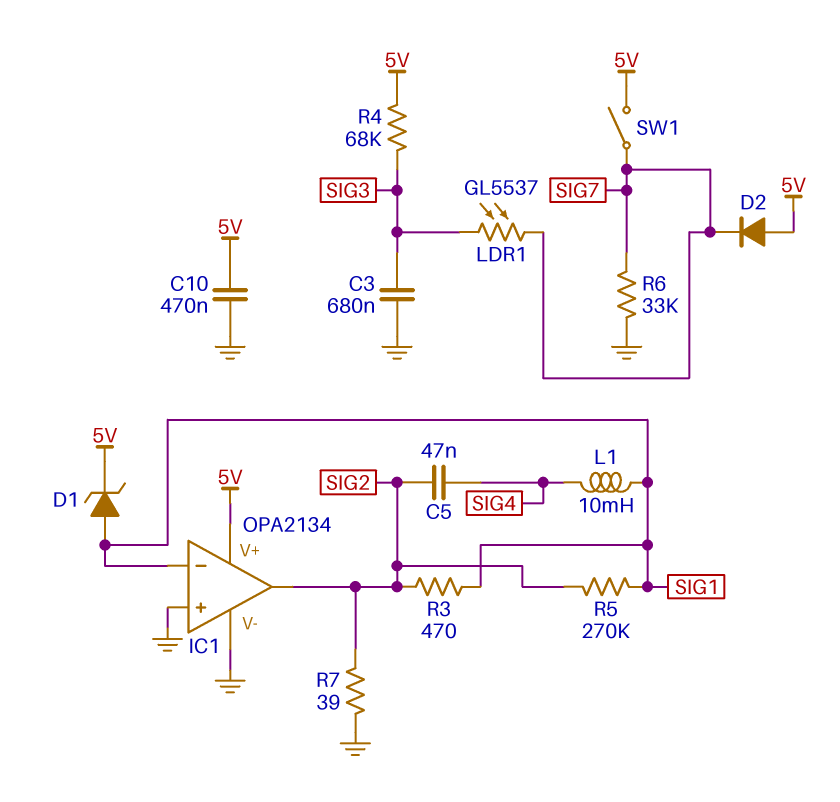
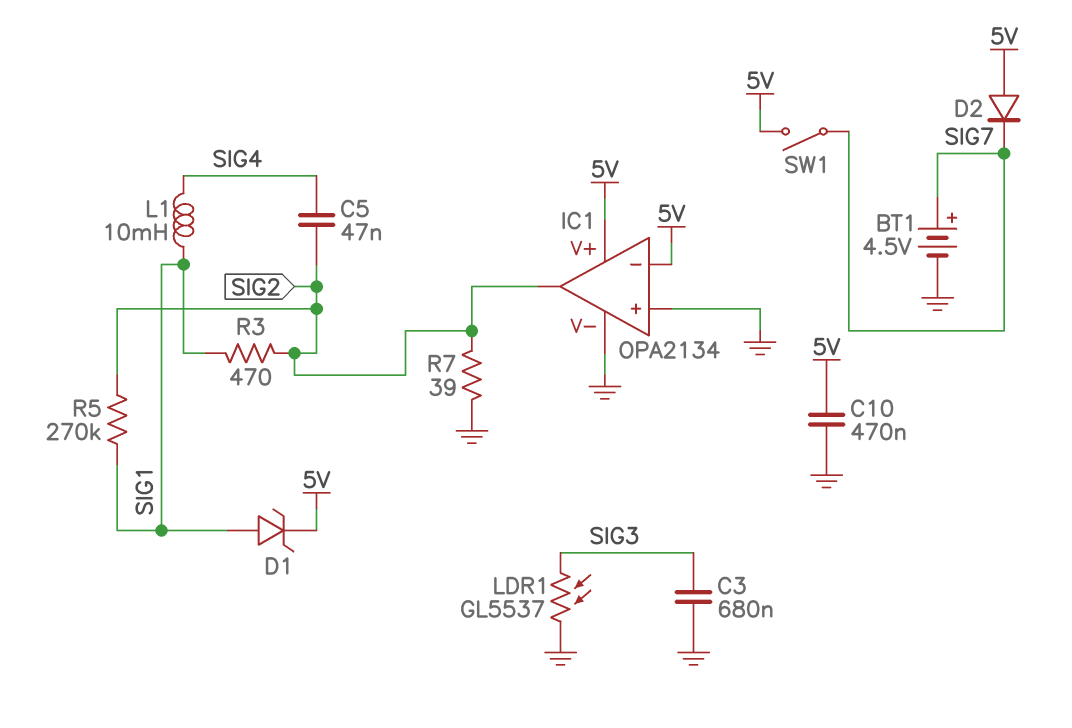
BT1: none -> 4.5V (plus SIG7, minus GND)
IC1 pin in-: SIG1 -> 5V
LDR1: GL5537 (SIG3, SIG7) -> GL5537 (GND, SIG3)
R4: 68k (5V, SIG3) -> none
R6: 33k (GND, SIG7) -> none

